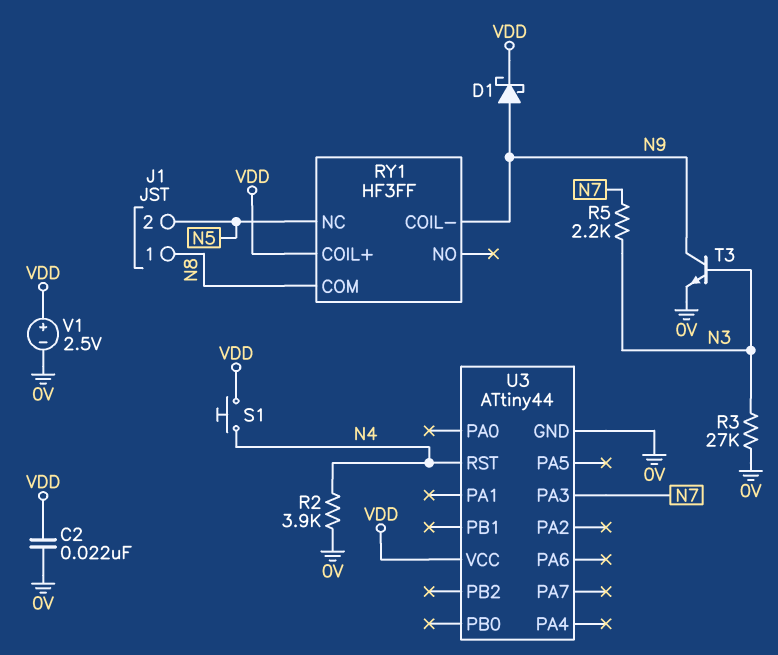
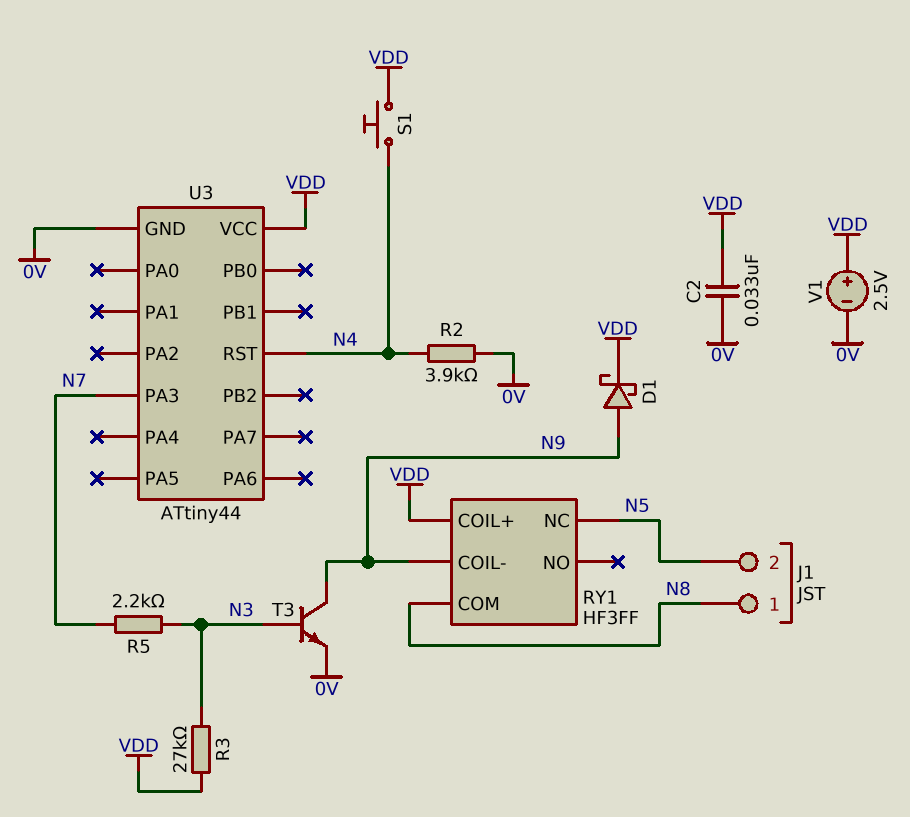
C2: 22nF (0V, VDD) -> 33nF (0V, VDD)
R3: 27k (0V, N3) -> 27k (N3, VDD)

